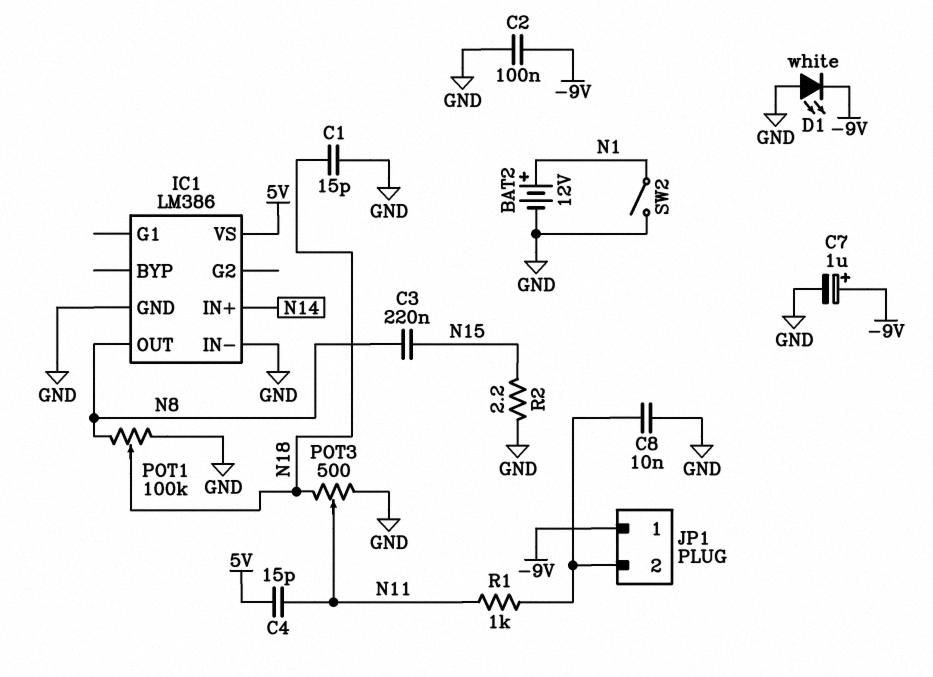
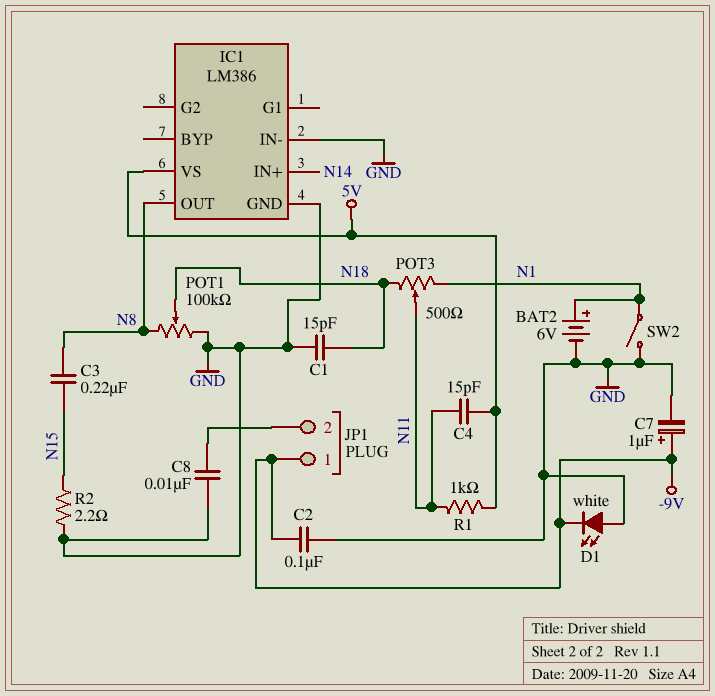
BAT2: 12V (plus N1, minus GND) -> 6V (plus N1, minus GND)
POT3: 500 (GND, N18, wiper N11) -> 500 (N1, N18, wiper N11)
R1: 1k (JP1/2, N11) -> 1k (5V, N11)

